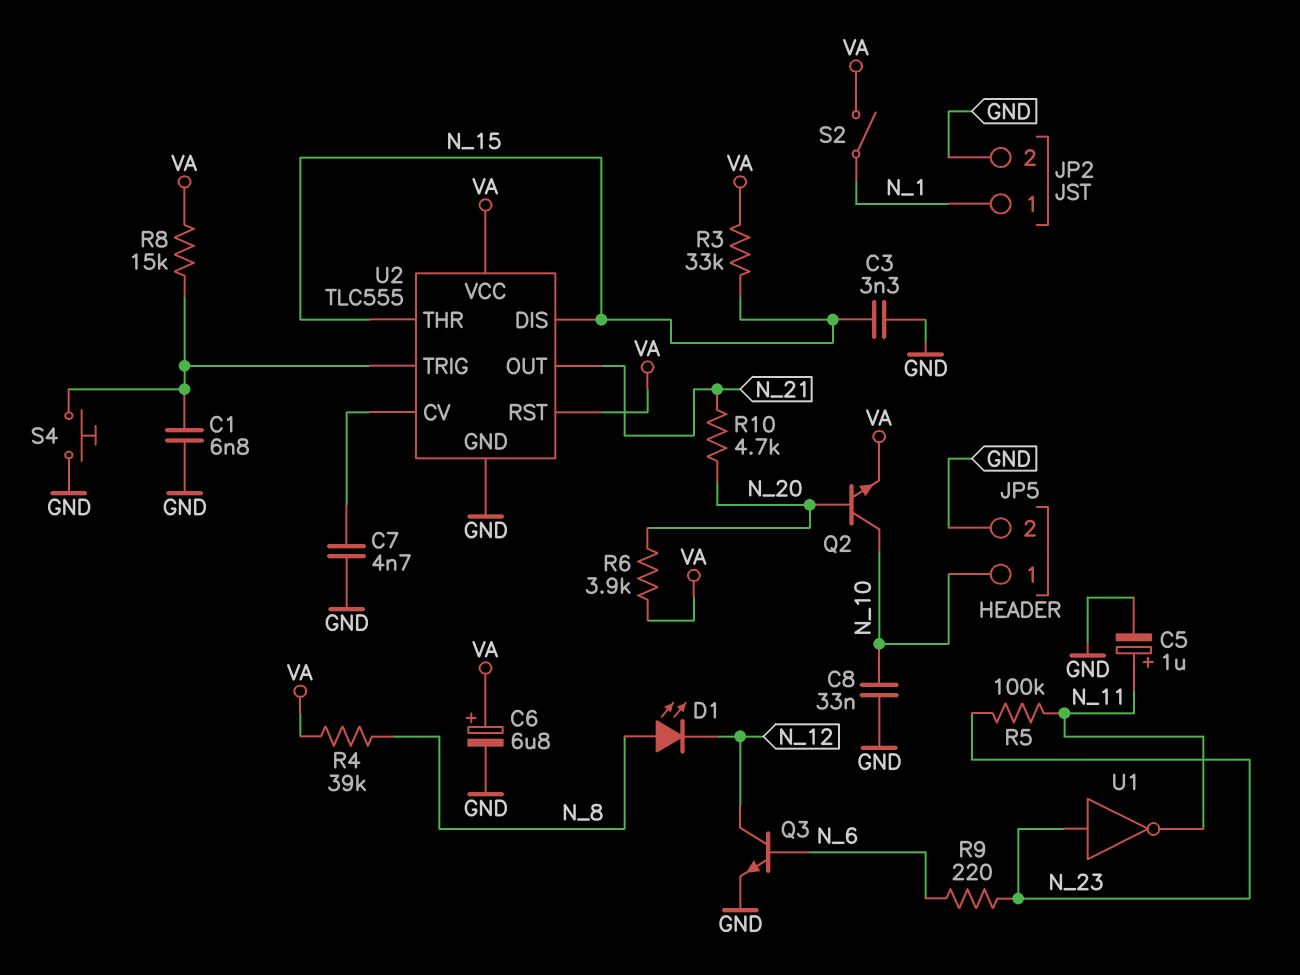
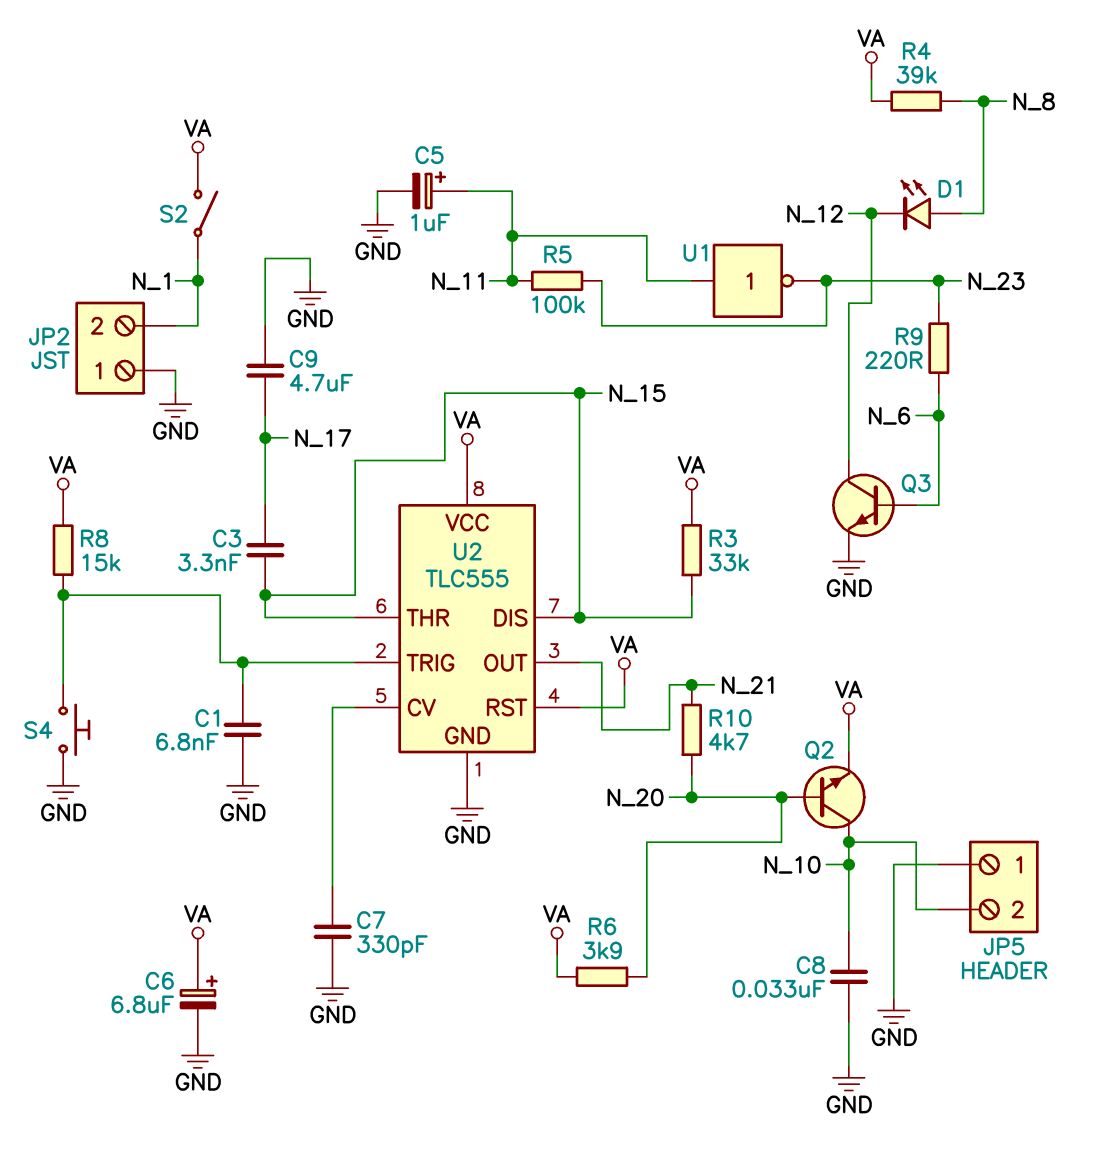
C3: 3.3nF (GND, N_15) -> 3.3nF (N_15, N_17)
C7: 4.7nF (GND, U2/CV) -> 330pF (GND, U2/CV)
C9: none -> 4.7uF (GND, N_17)
JP2 pin 1: N_1 -> GND
JP2 pin 2: GND -> N_1
JP5 pin 1: N_10 -> GND
JP5 pin 2: GND -> N_10
U1: NOT (in N_23, out N_11) -> NOT (in N_11, out N_23)

